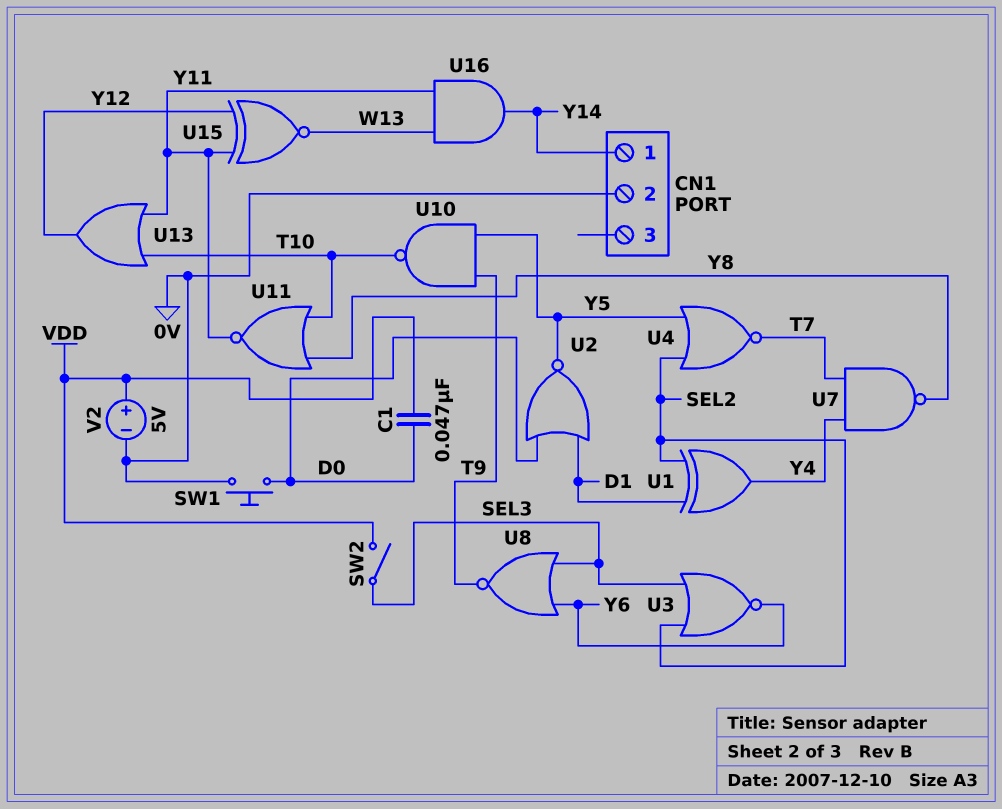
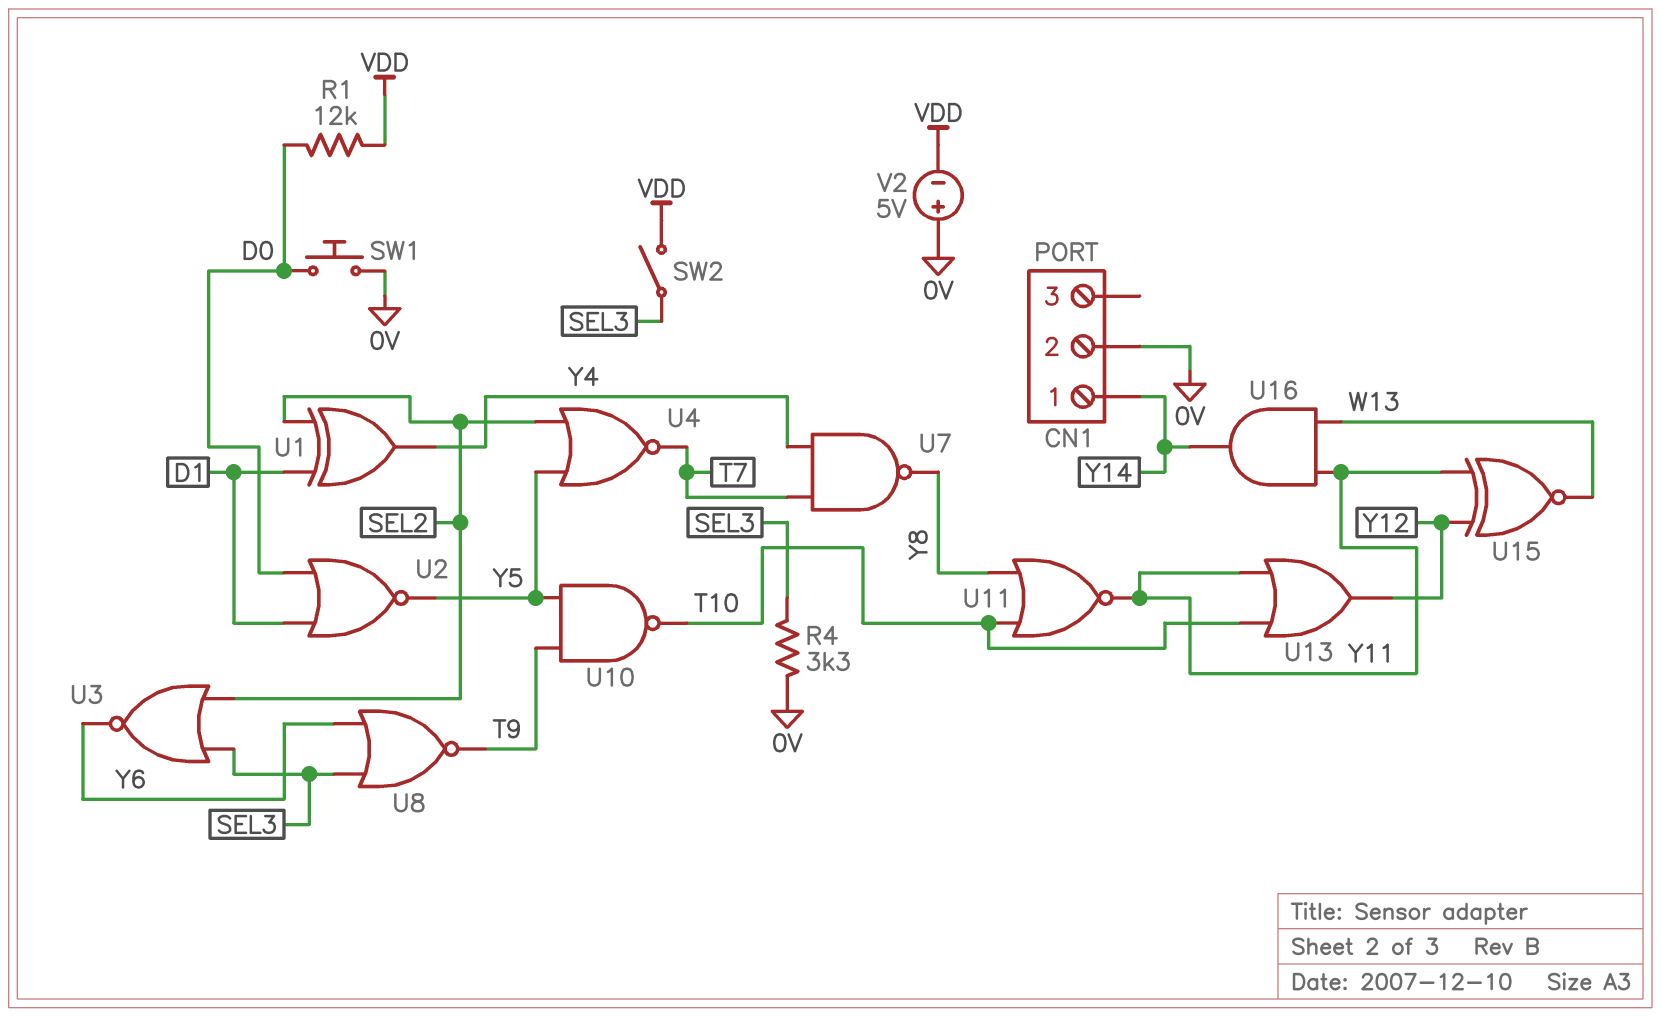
C1: 47nF (D0, VDD) -> none
R1: none -> 12k (D0, VDD)
R4: none -> 3.3k (0V, SEL3)
V2: 5V (plus VDD, minus 0V) -> 5V (plus 0V, minus VDD)

